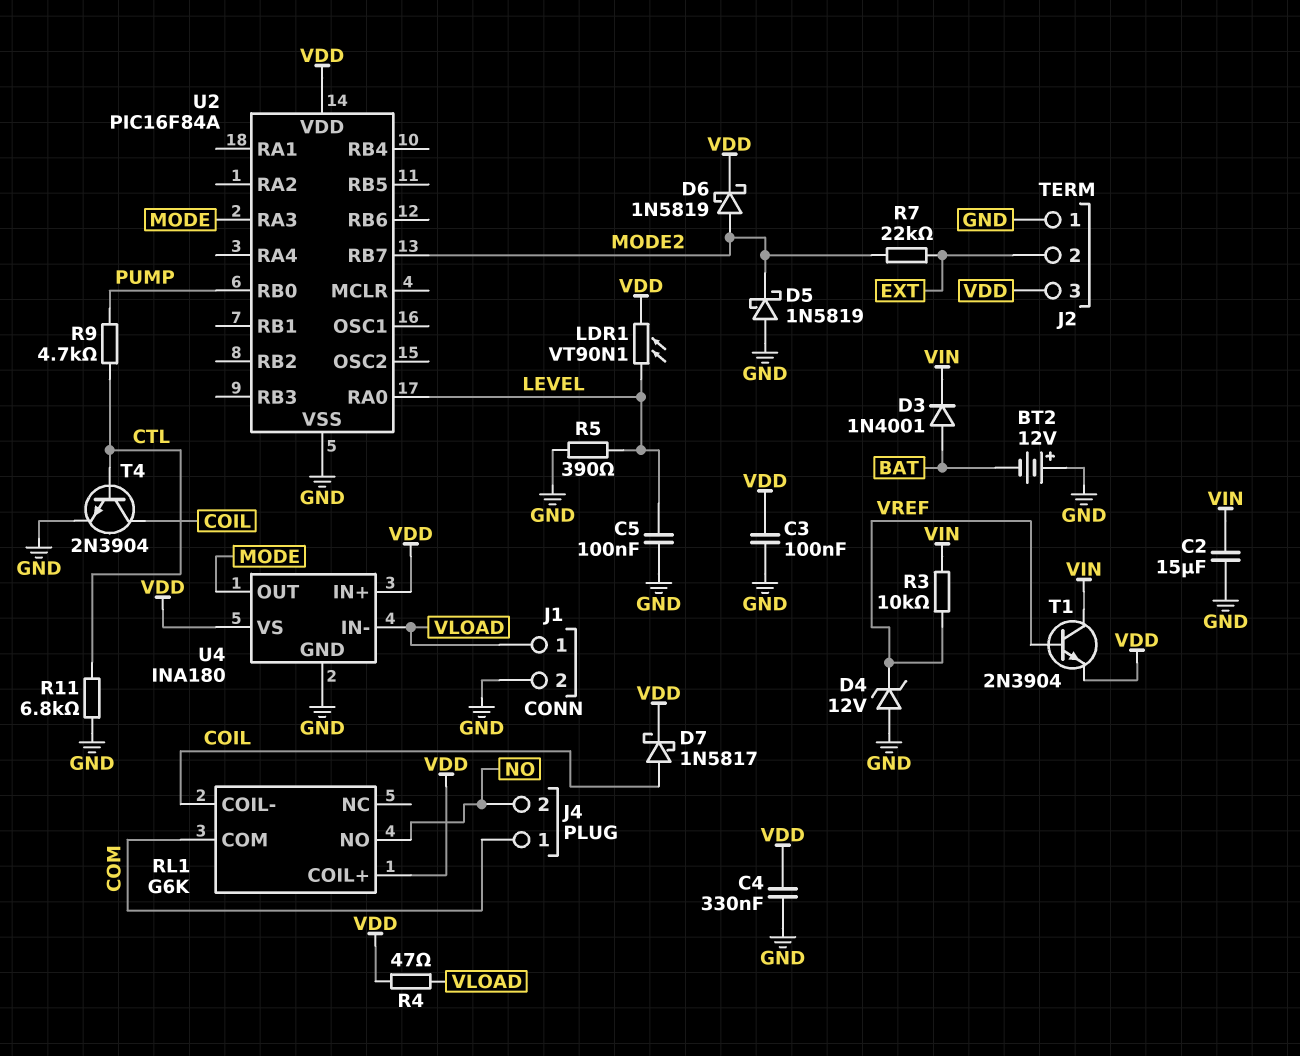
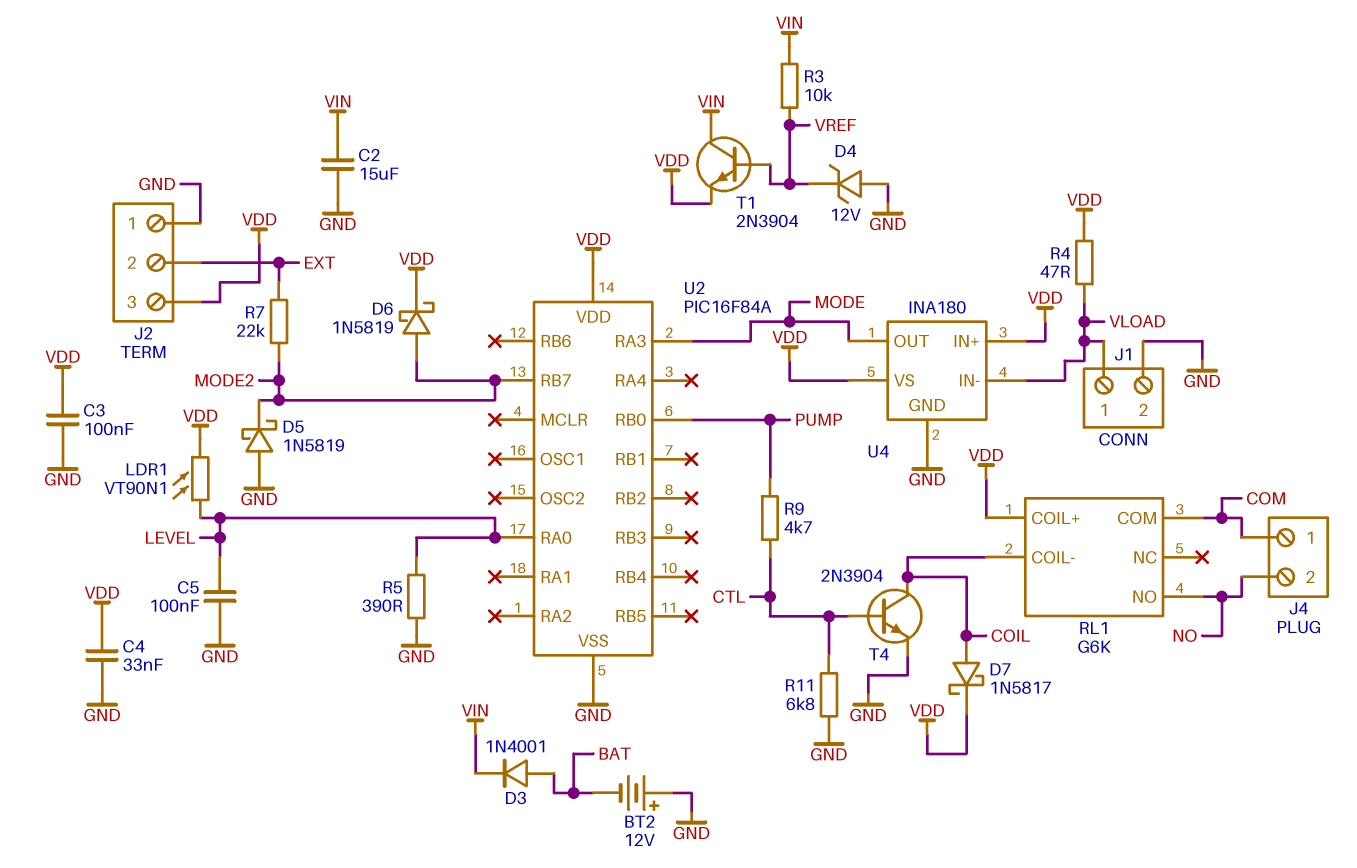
C4: 330nF (GND, VDD) -> 33nF (GND, VDD)

